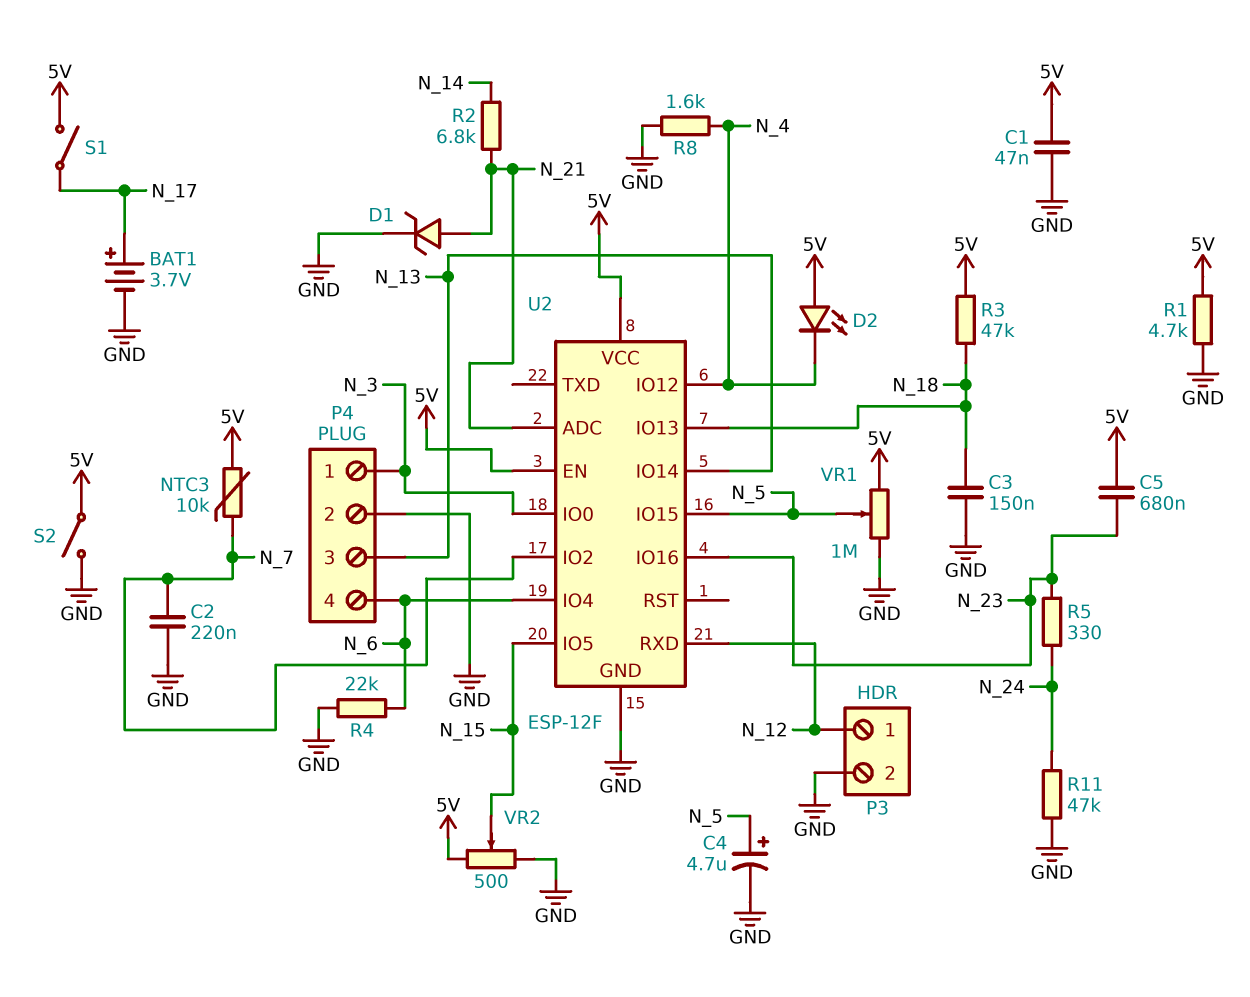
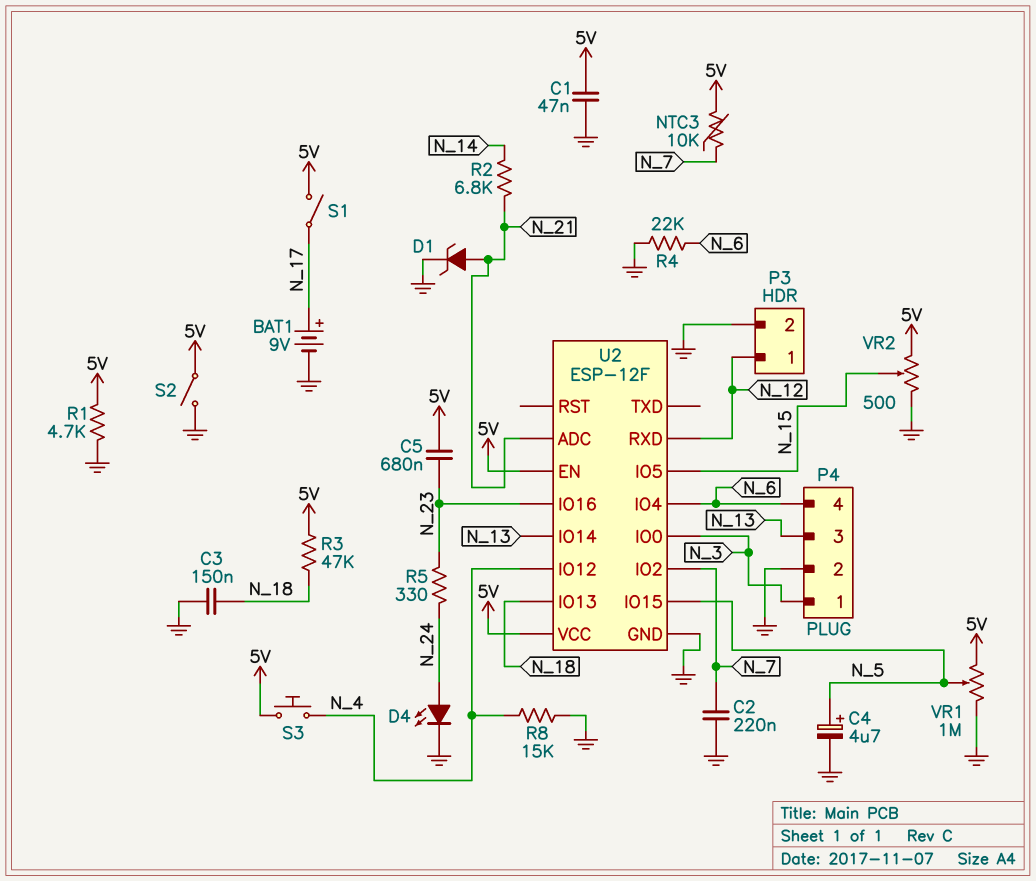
BAT1: 3.7V (plus N_17, minus GND) -> 9V (plus N_17, minus GND)
D2: LED (A 5V, K N_4) -> none
D4: none -> LED (A N_24, K GND)
R8: 1.6k (GND, N_4) -> 15k (GND, N_4)
R11: 47k (GND, N_24) -> none
S3: none -> button (5V, N_4)

